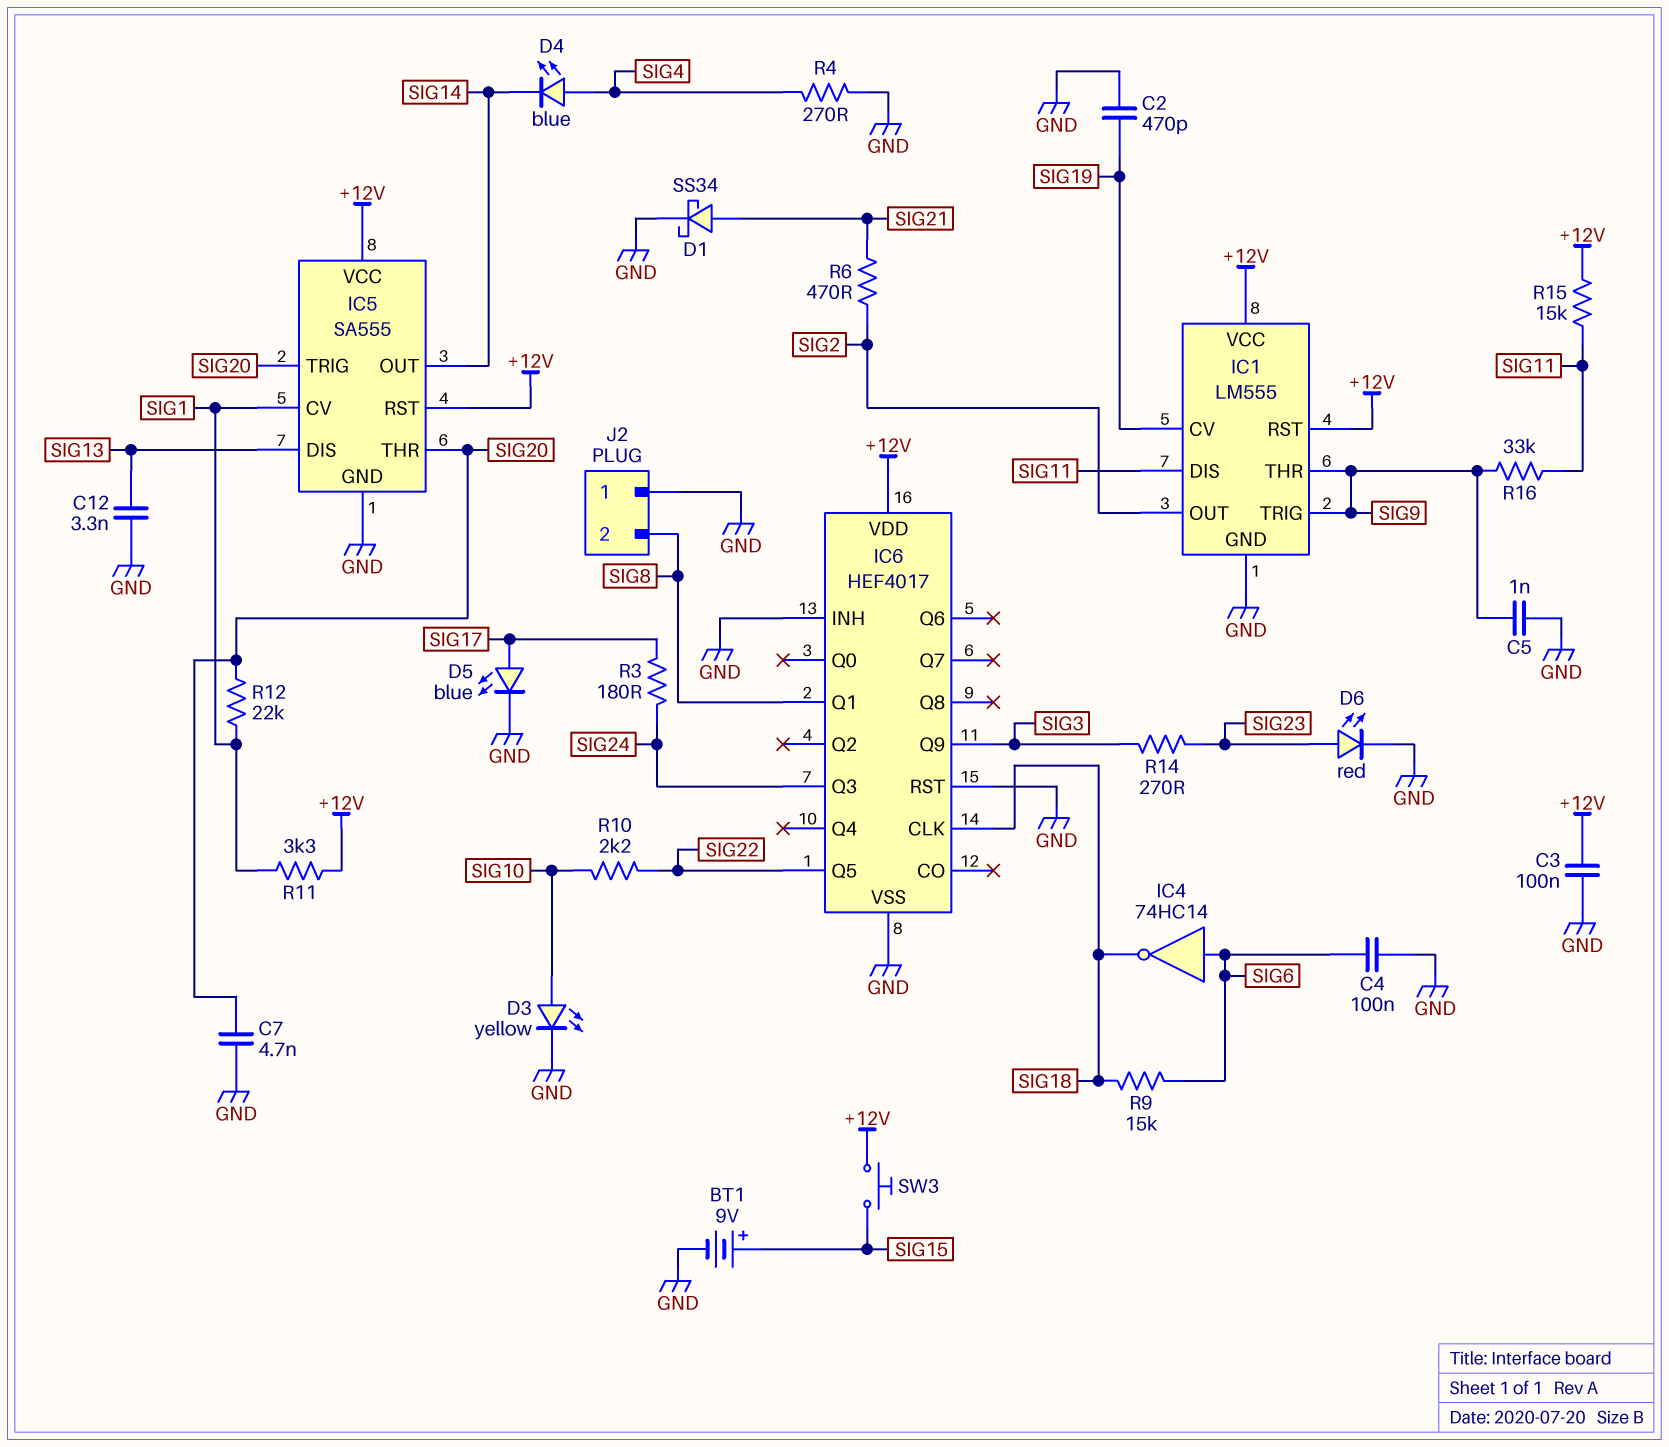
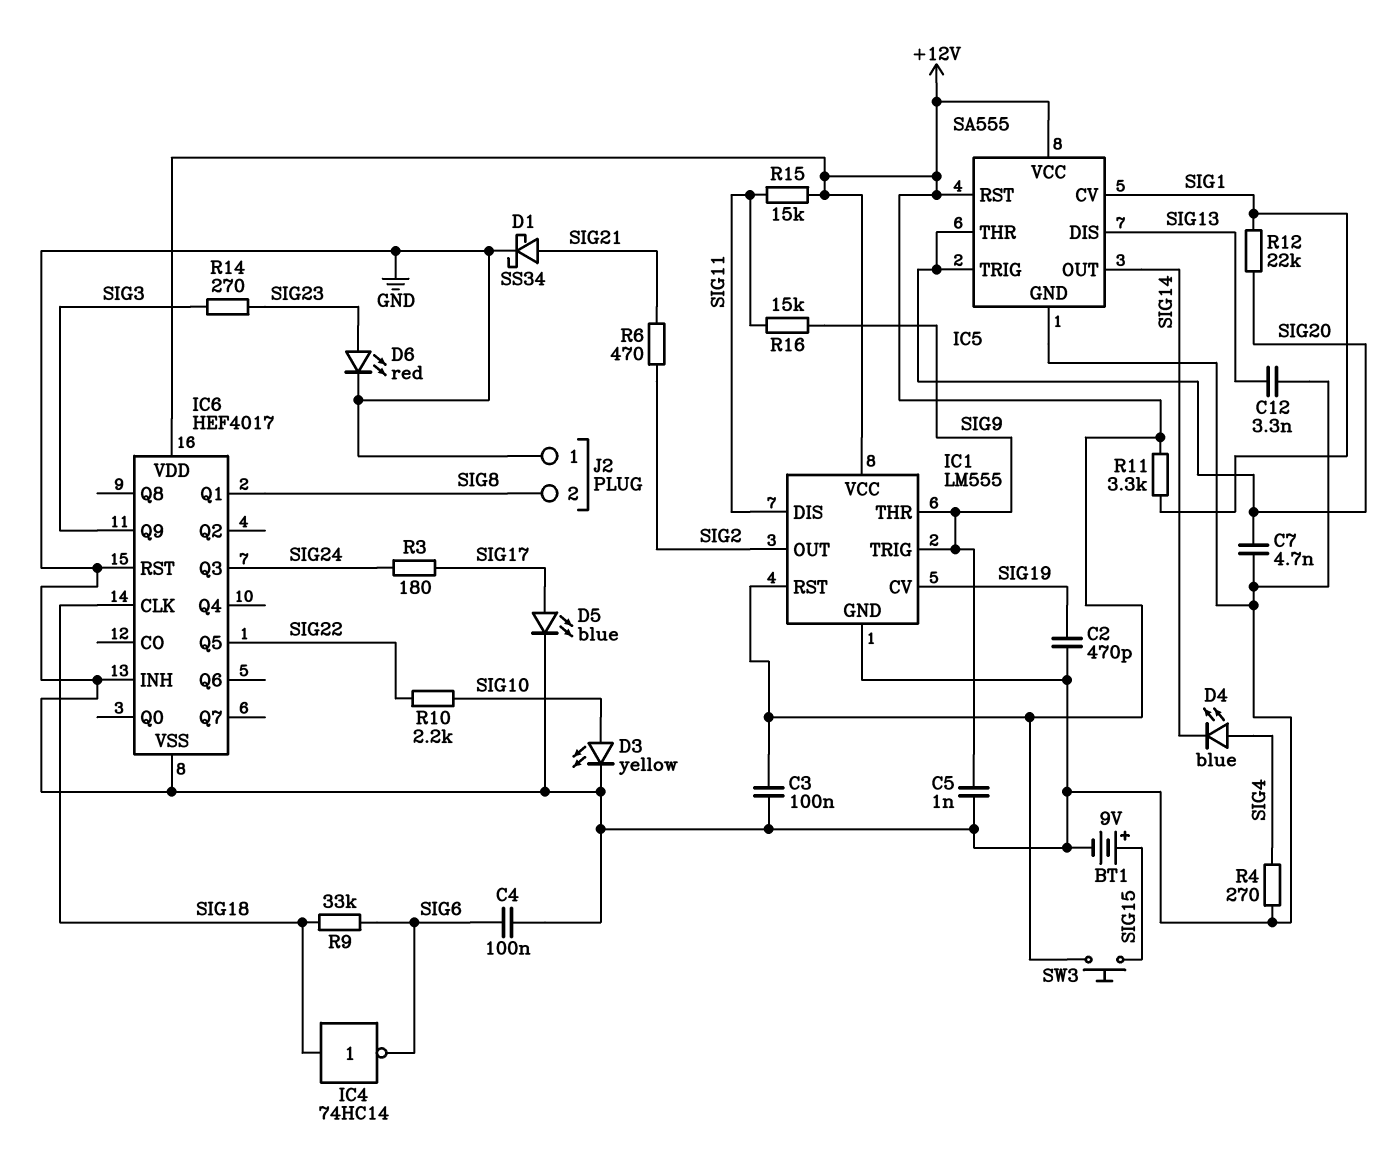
IC4: NOT 74HC14 (in SIG6, out SIG18) -> NOT 74HC14 (in SIG18, out SIG6)
R9: 15k (SIG6, SIG18) -> 33k (SIG6, SIG18)
R16: 33k (SIG9, SIG11) -> 15k (SIG9, SIG11)

